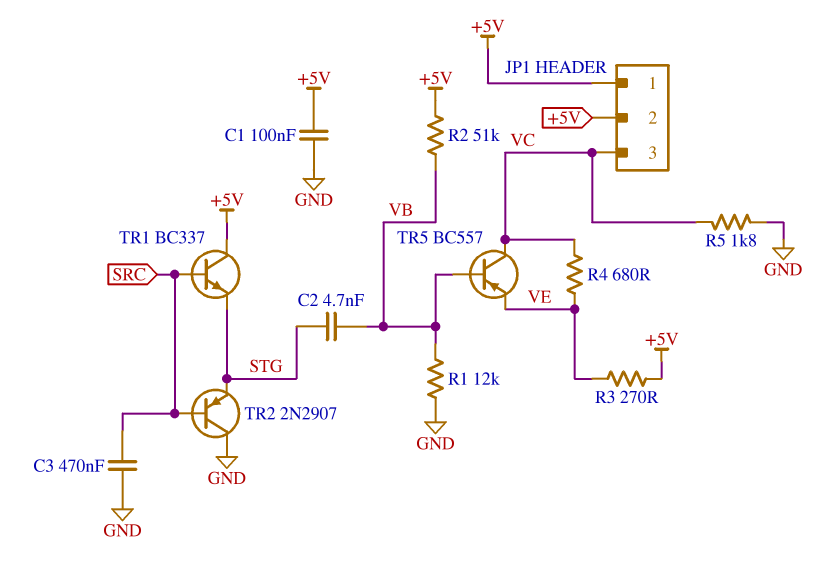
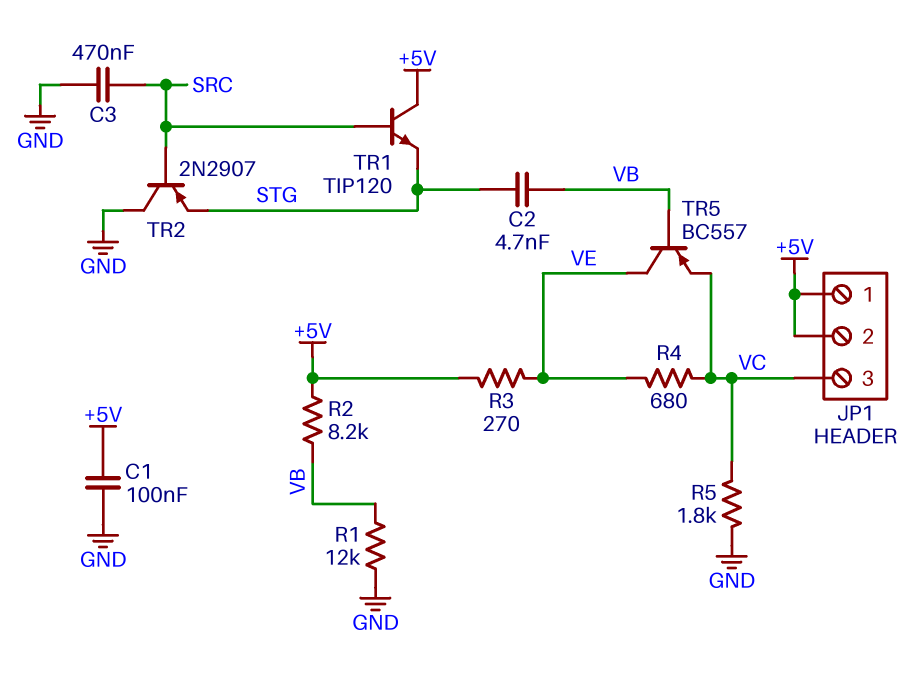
R2: 51k (+5V, VB) -> 8.2k (+5V, VB)
TR1: NPN BC337 (B SRC, C +5V, E STG) -> NPN TIP120 (B SRC, C +5V, E STG)
TR5: PNP BC557 (B VB, C VC, E VE) -> PNP BC557 (B VB, C VE, E VC)

